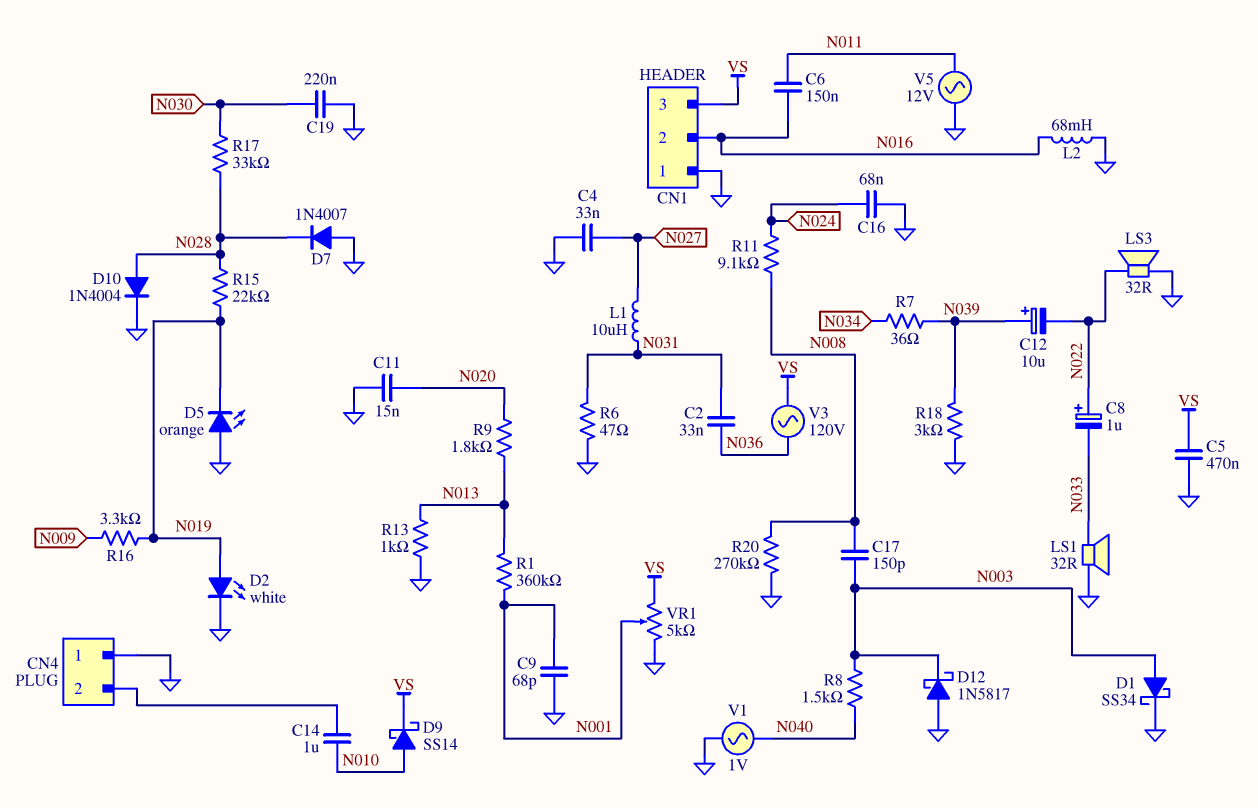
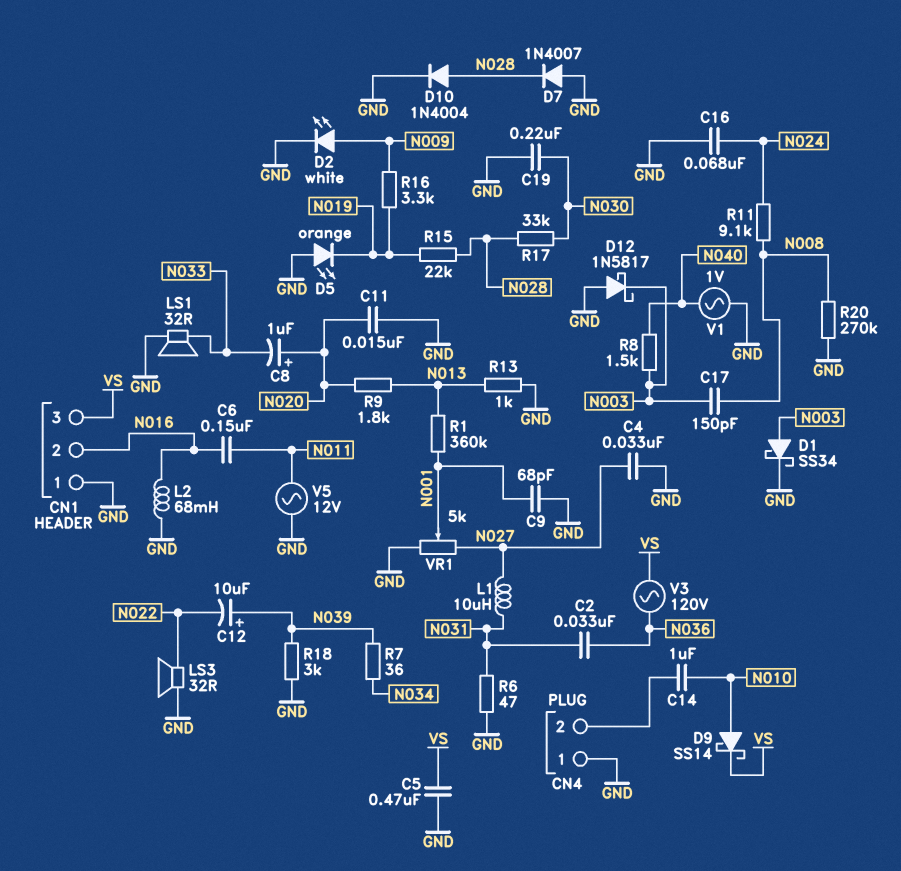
C8: 1uF (plus N022, minus N033) -> 1uF (plus N020, minus N033)
D2: LED white (A N019, K GND) -> LED white (A N009, K GND)
VR1: 5k (GND, VS, wiper N001) -> 5k (GND, N027, wiper N001)

